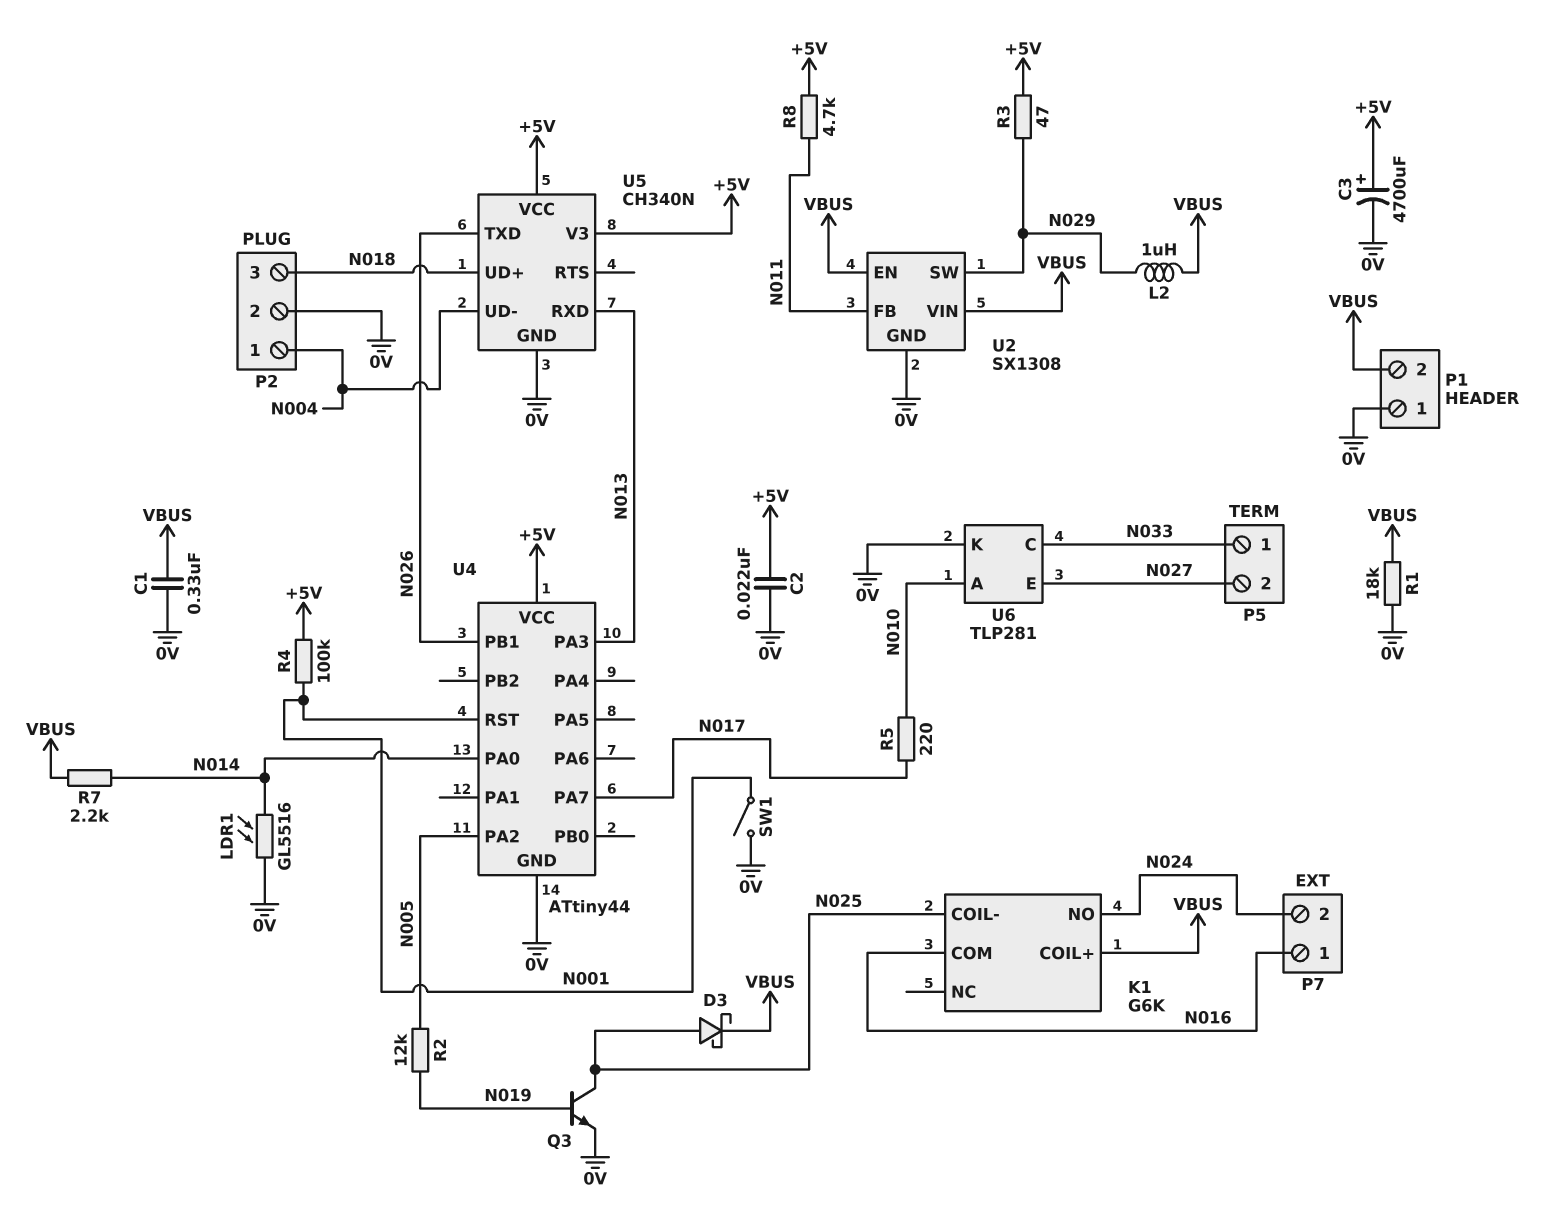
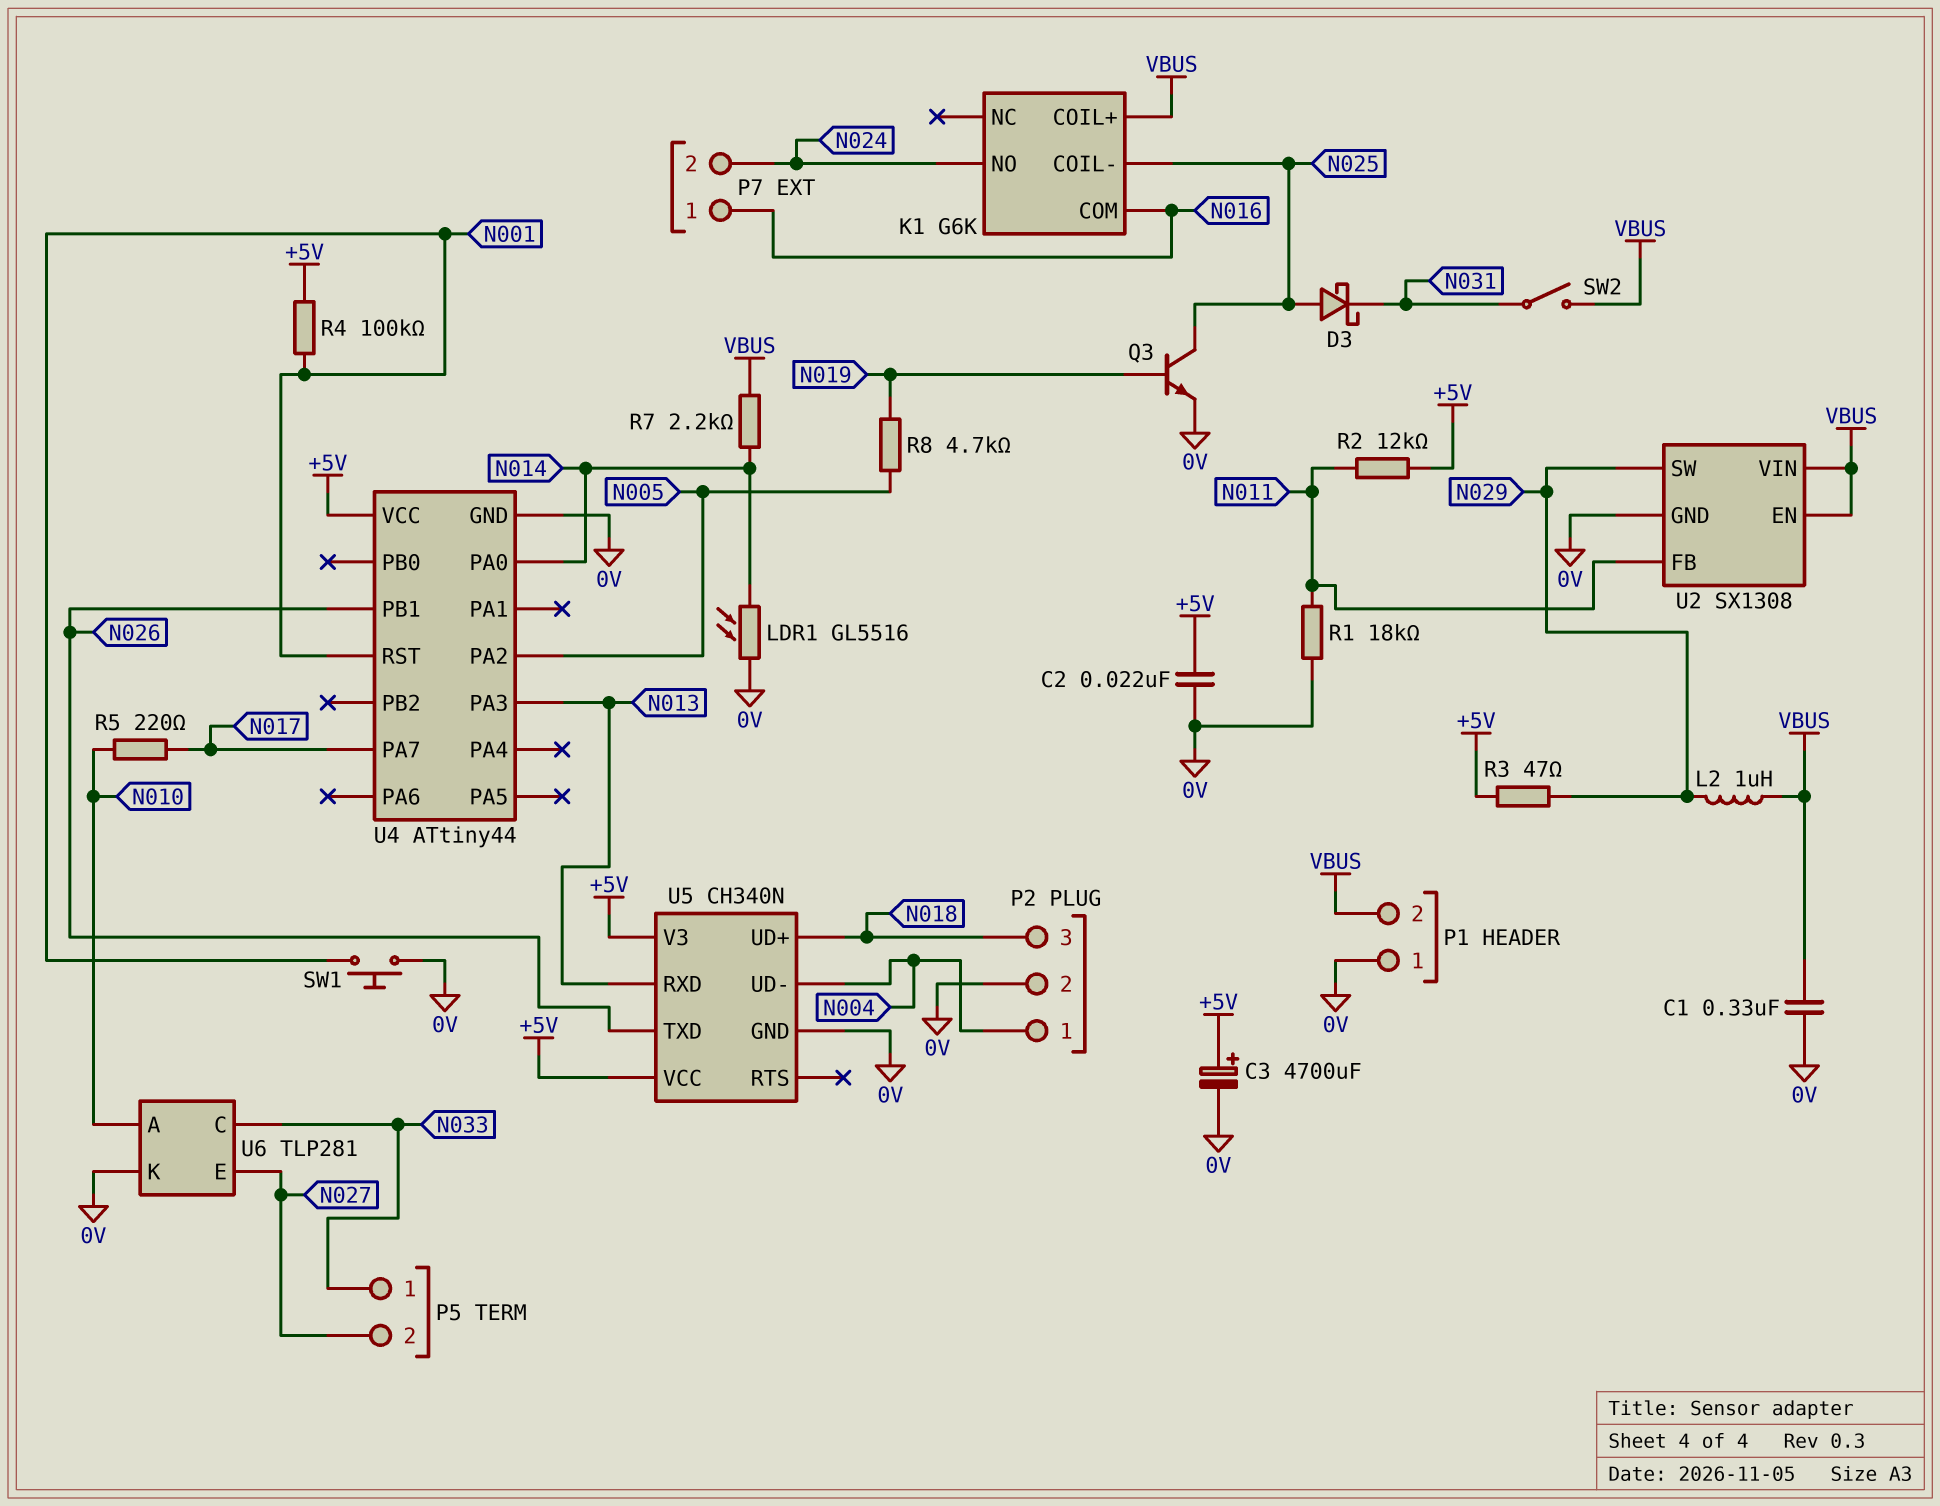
D3: schottky (A N025, K VBUS) -> schottky (A N025, K N031)
R1: 18k (0V, VBUS) -> 18k (0V, N011)
R2: 12k (N005, N019) -> 12k (+5V, N011)
R8: 4.7k (+5V, N011) -> 4.7k (N005, N019)
SW1: switch (0V, N001) -> button (0V, N001)
SW2: none -> switch (N031, VBUS)

